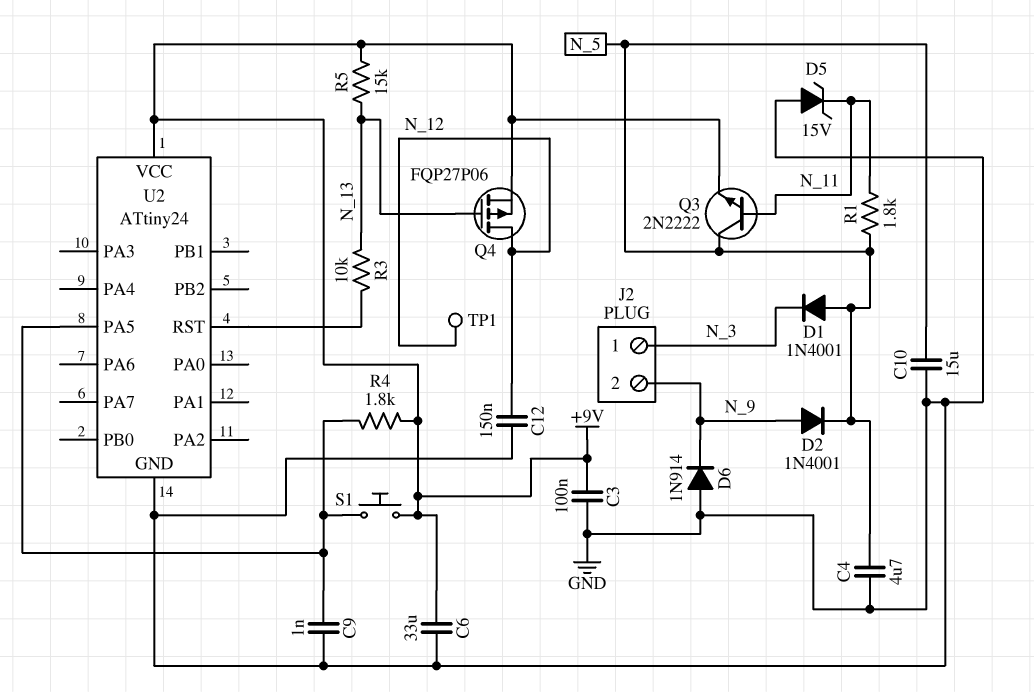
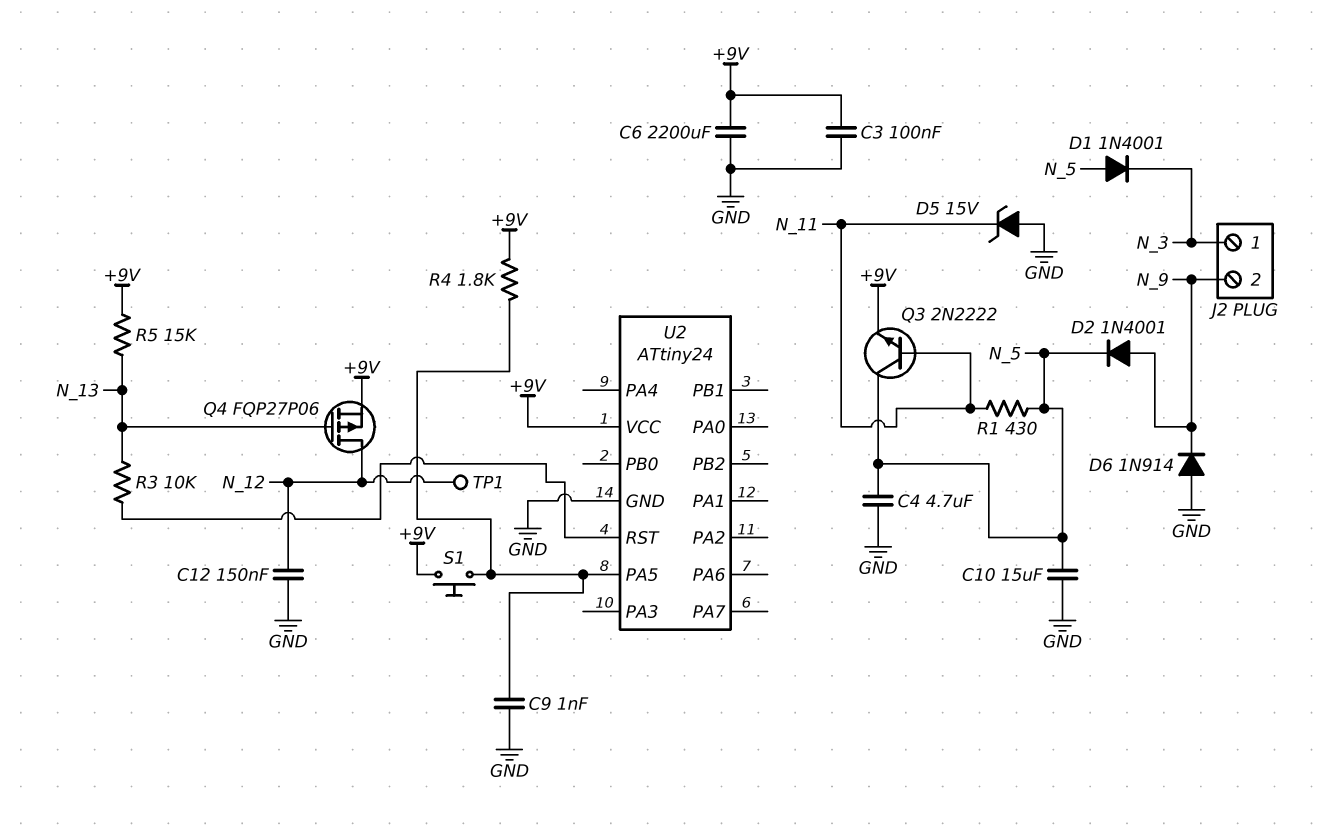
C6: 33uF (+9V, GND) -> 2200uF (+9V, GND)
R1: 1.8k (N_5, N_11) -> 430 (N_5, N_11)

